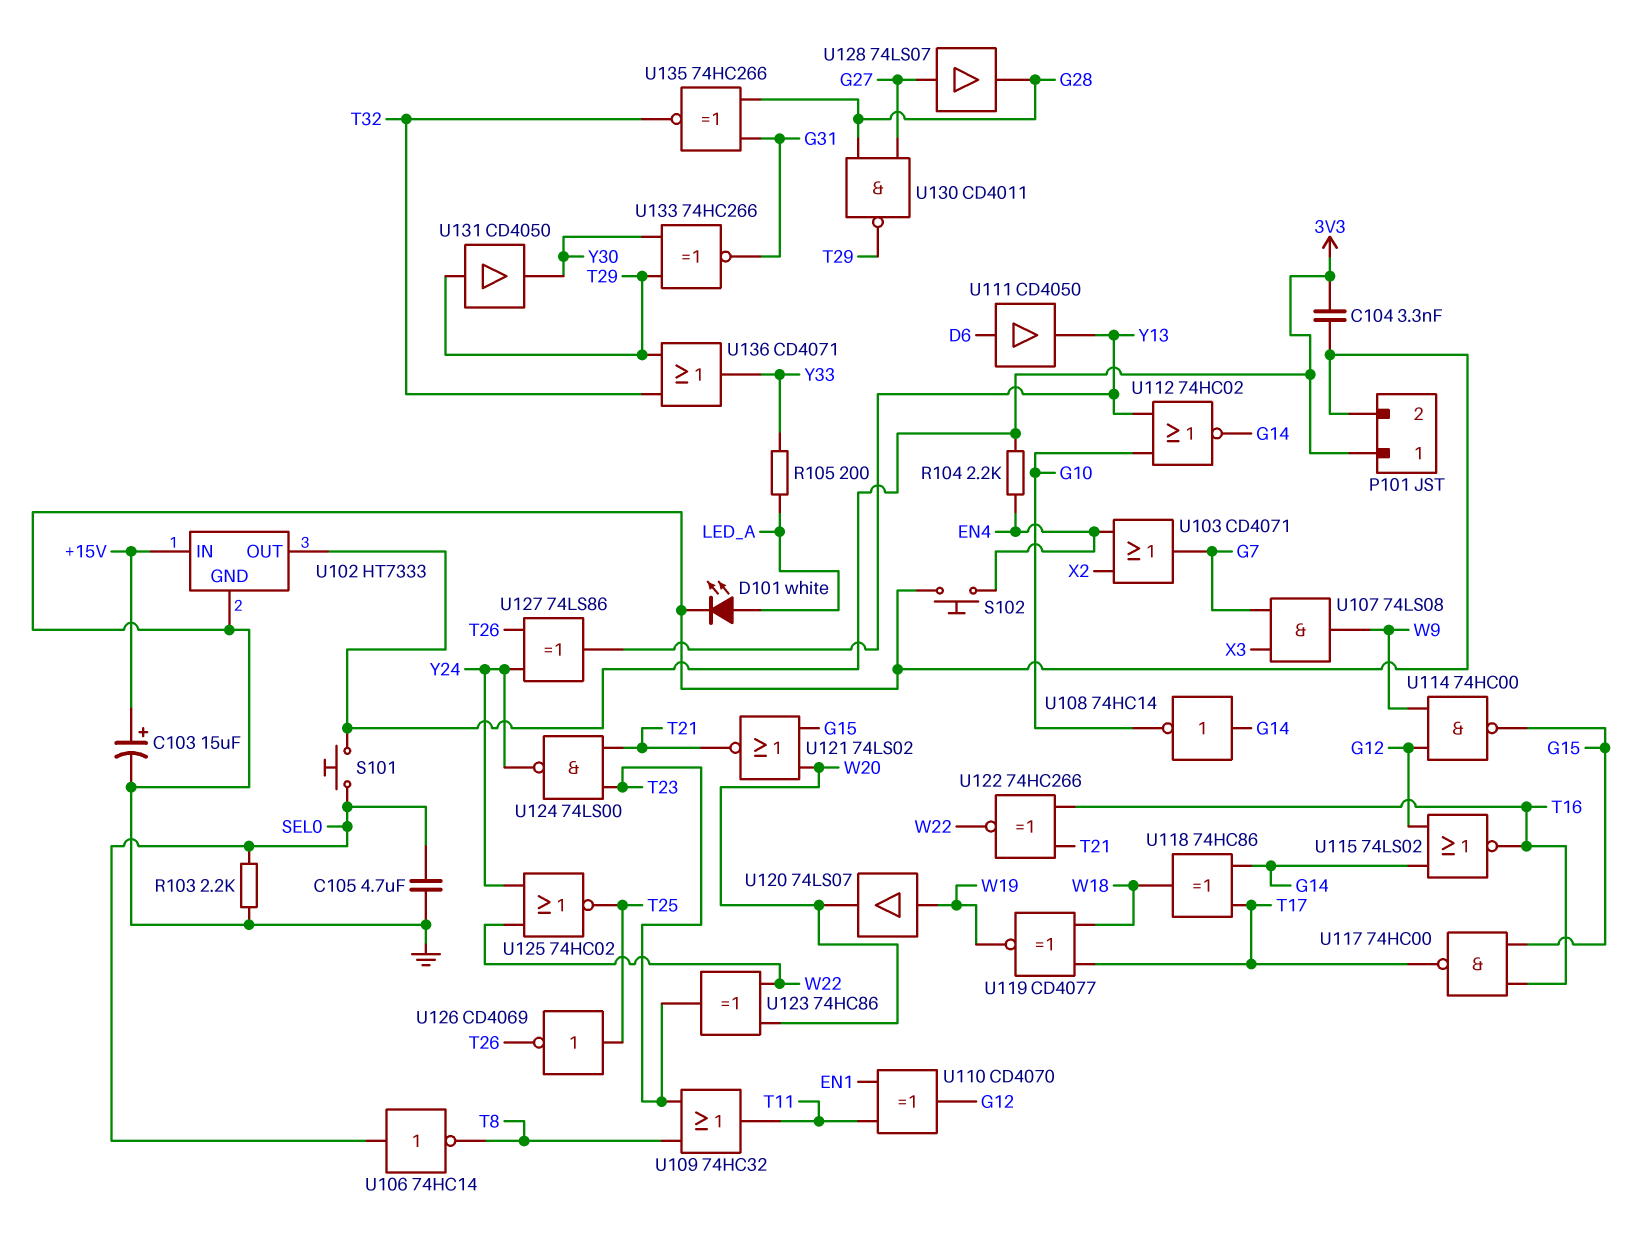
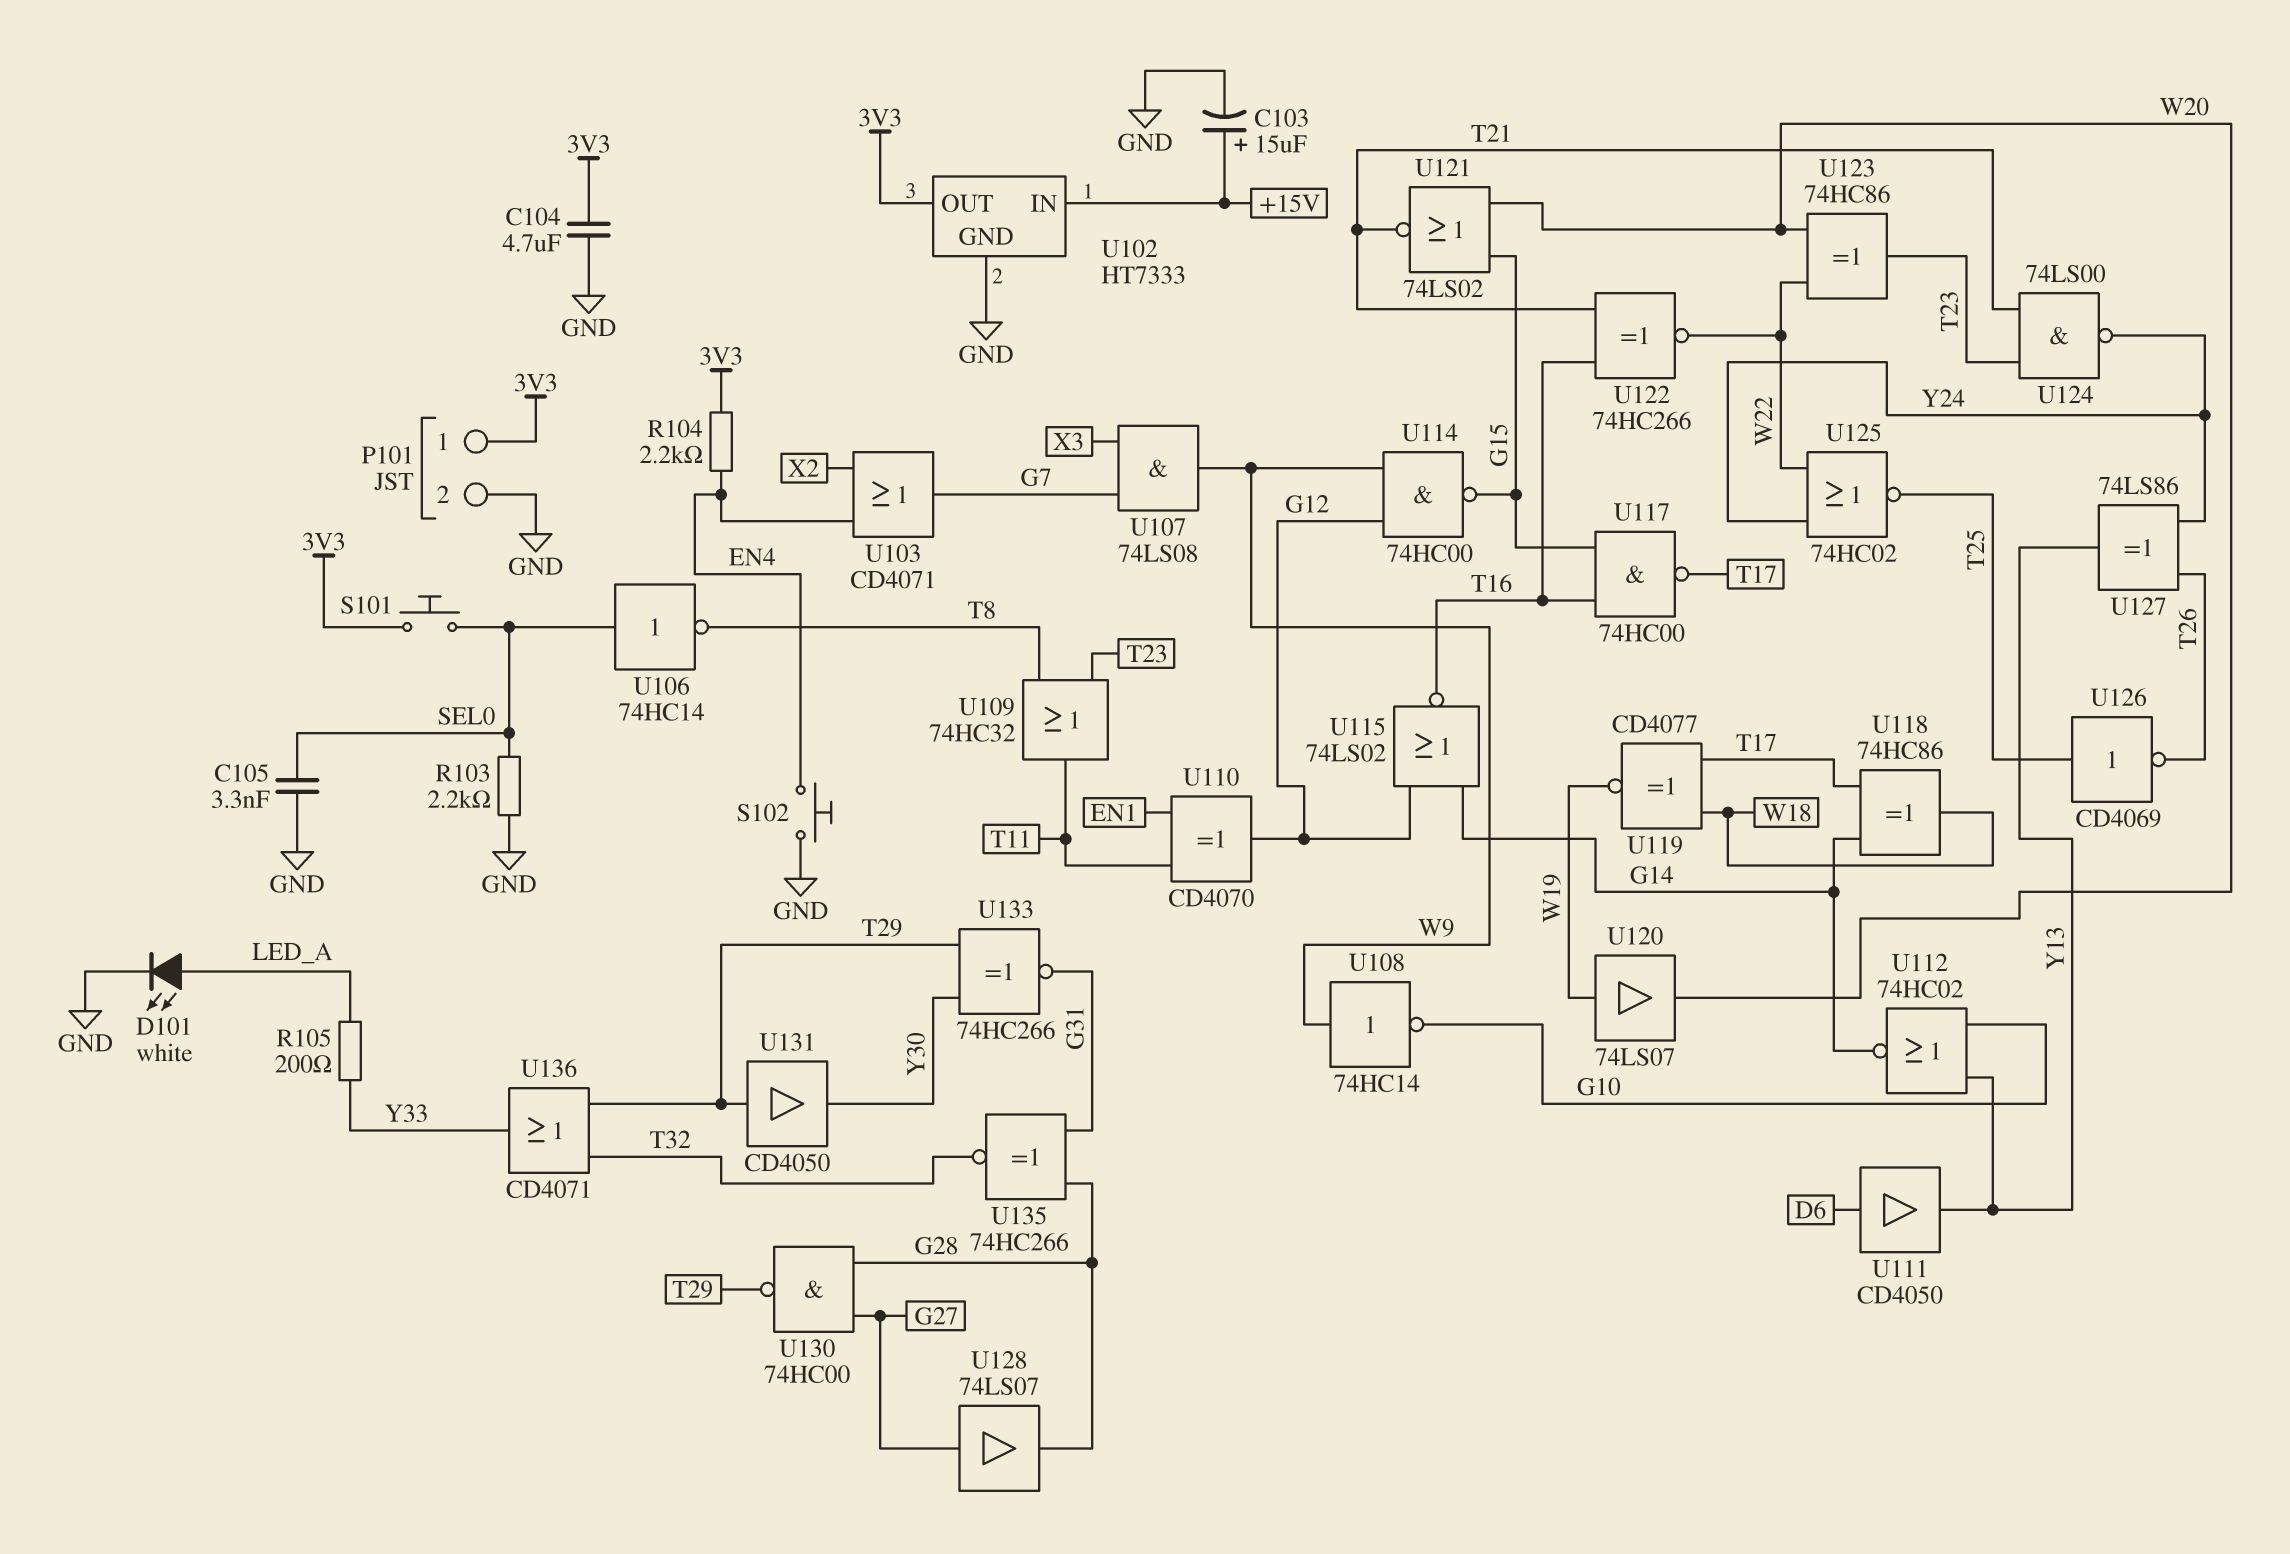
C104: 3.3nF (3V3, GND) -> 4.7uF (3V3, GND)
C105: 4.7uF (GND, SEL0) -> 3.3nF (GND, SEL0)
U108: NOT 74HC14 (in G14, out G10) -> NOT 74HC14 (in W9, out G10)
U130: NAND CD4011 (in G27, in G28, out T29) -> NAND 74HC00 (in G27, in G28, out T29)

